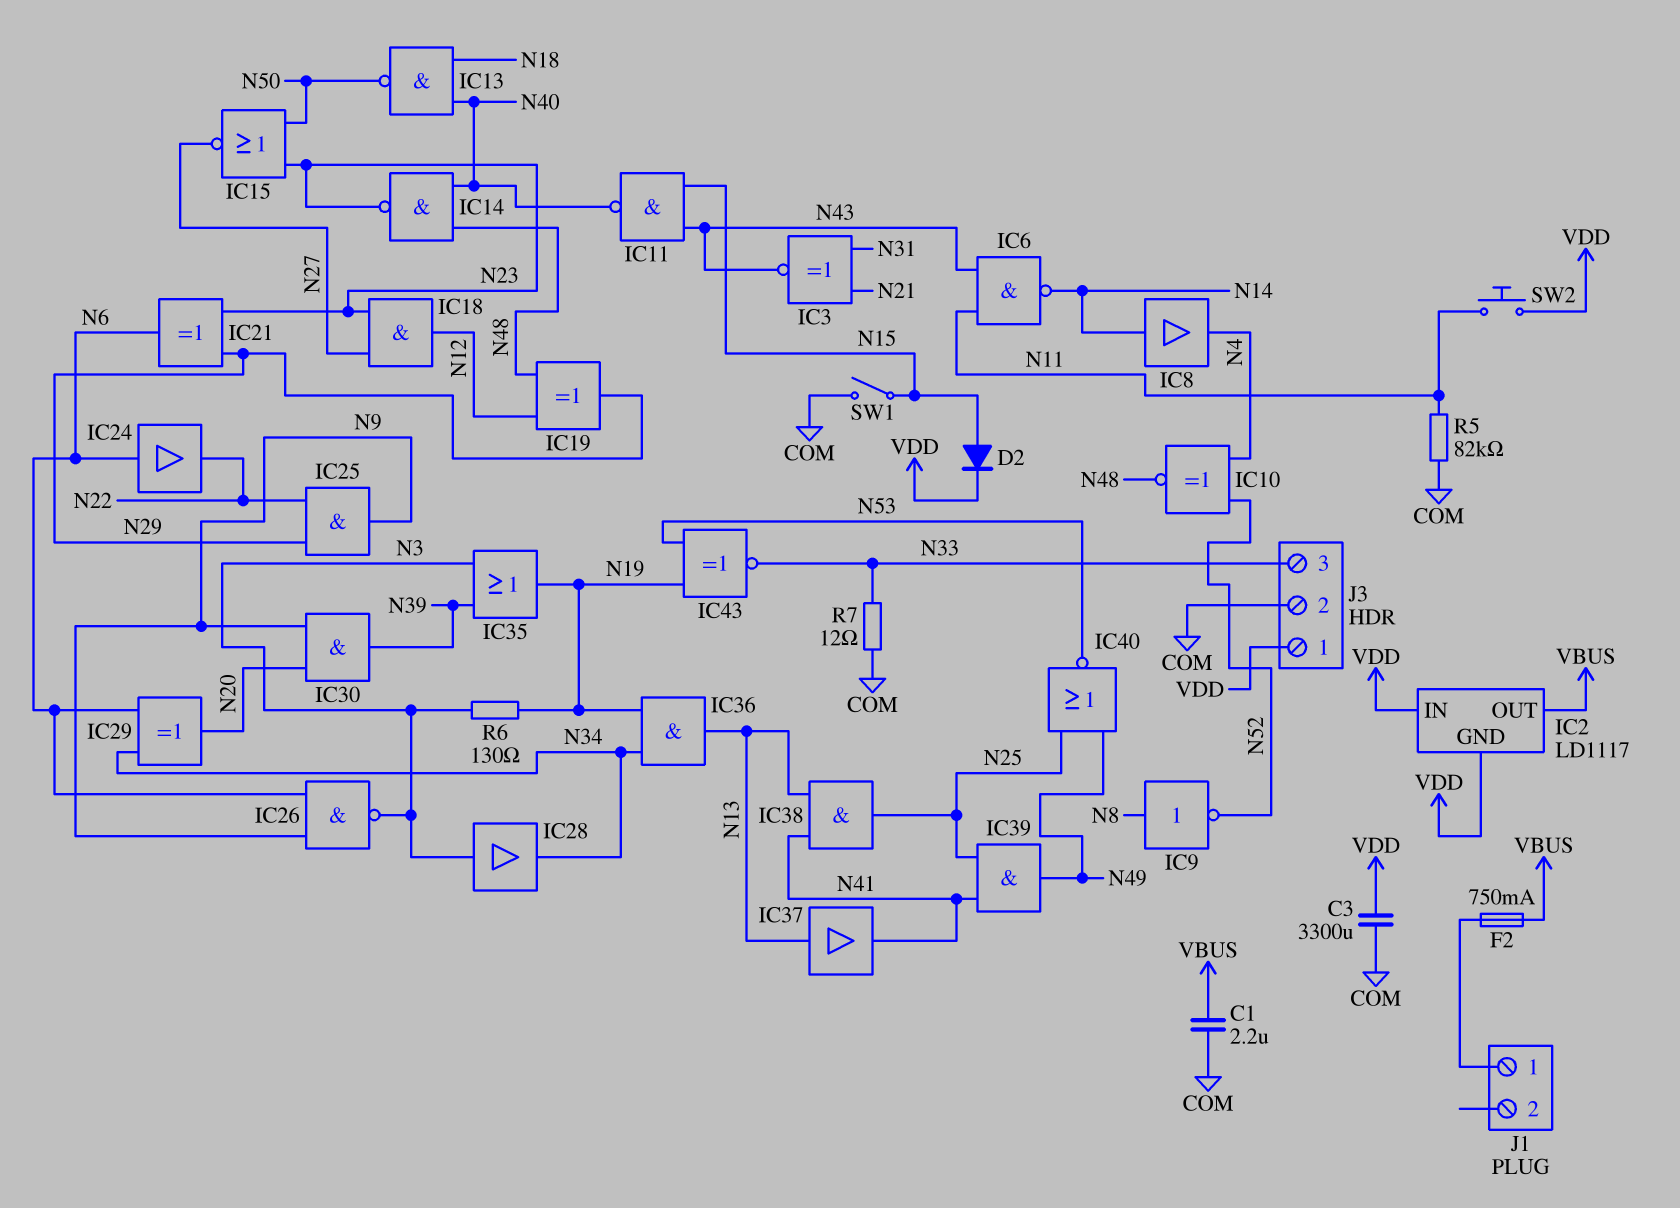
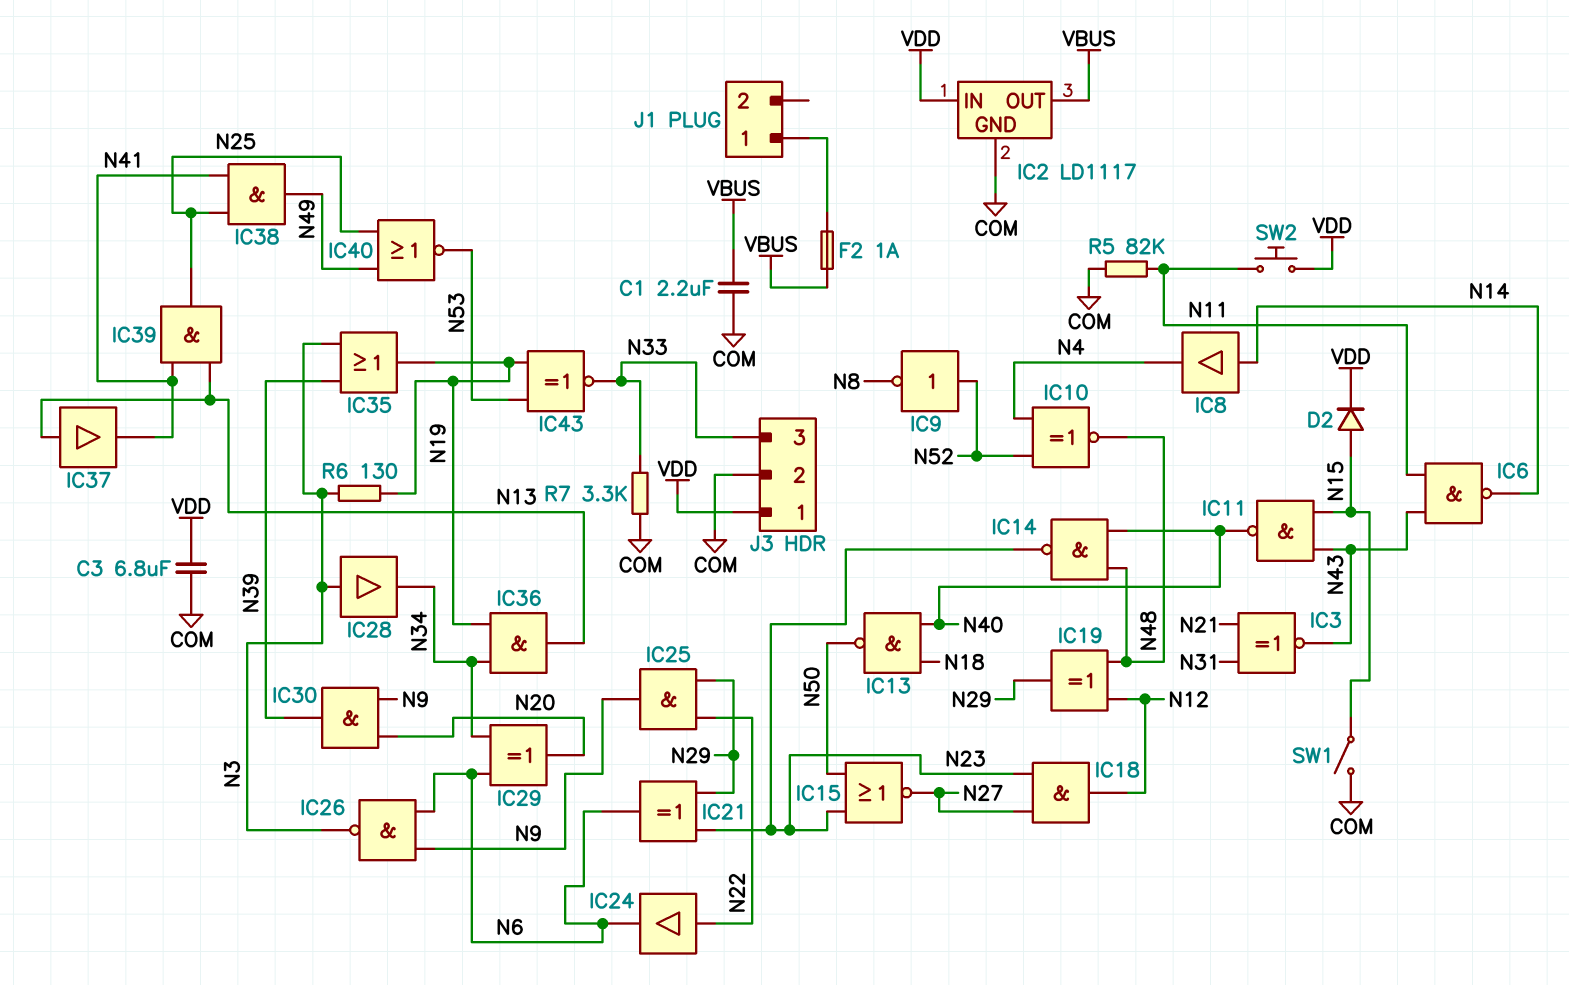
C3: 3300uF (COM, VDD) -> 6.8uF (COM, VDD)
F2: 750mA (J1/1, VBUS) -> 1A (J1/1, VBUS)
IC2 pin GND: VDD -> COM
IC9: NOT (in N8, out N52) -> NOT (in N52, out N8)
IC24: buffer (in N6, out N22) -> buffer (in N22, out N6)
IC38: AND (in N13, in N41, out N25) -> AND (in N25, in N41, out N49)
IC39: AND (in N25, in N41, out N49) -> AND (in N13, in N41, out N25)
R7: 12 (COM, N33) -> 3.3k (COM, N33)

